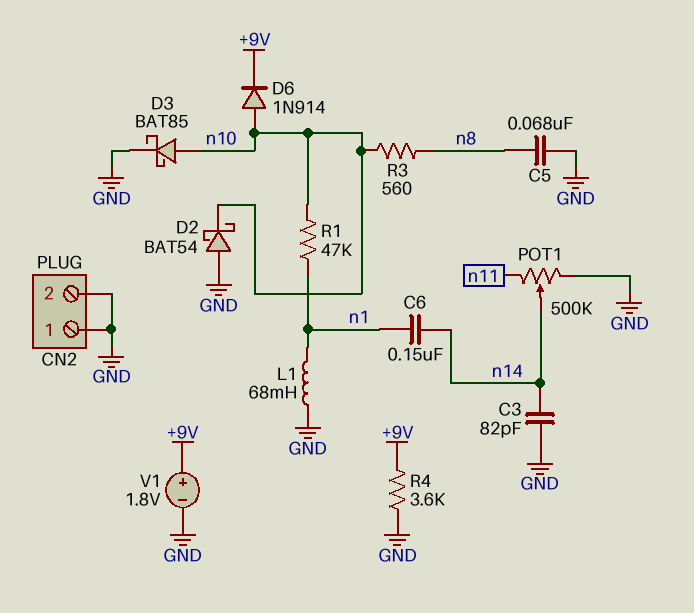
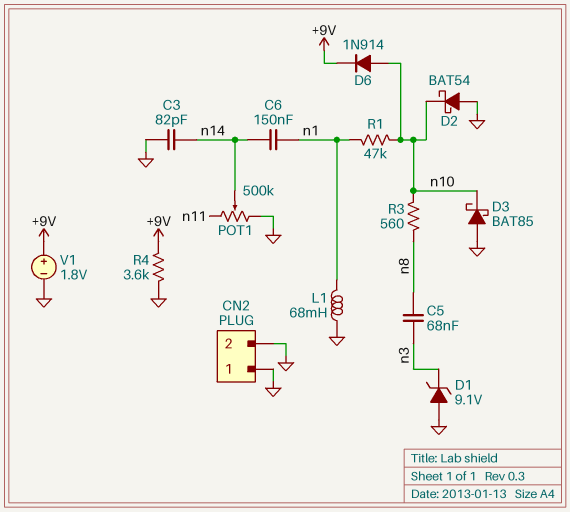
C5: 68nF (GND, n8) -> 68nF (n3, n8)
D1: none -> zener 9.1V (A GND, K n3)
D3: schottky BAT85 (A n10, K GND) -> schottky BAT85 (A GND, K n10)

